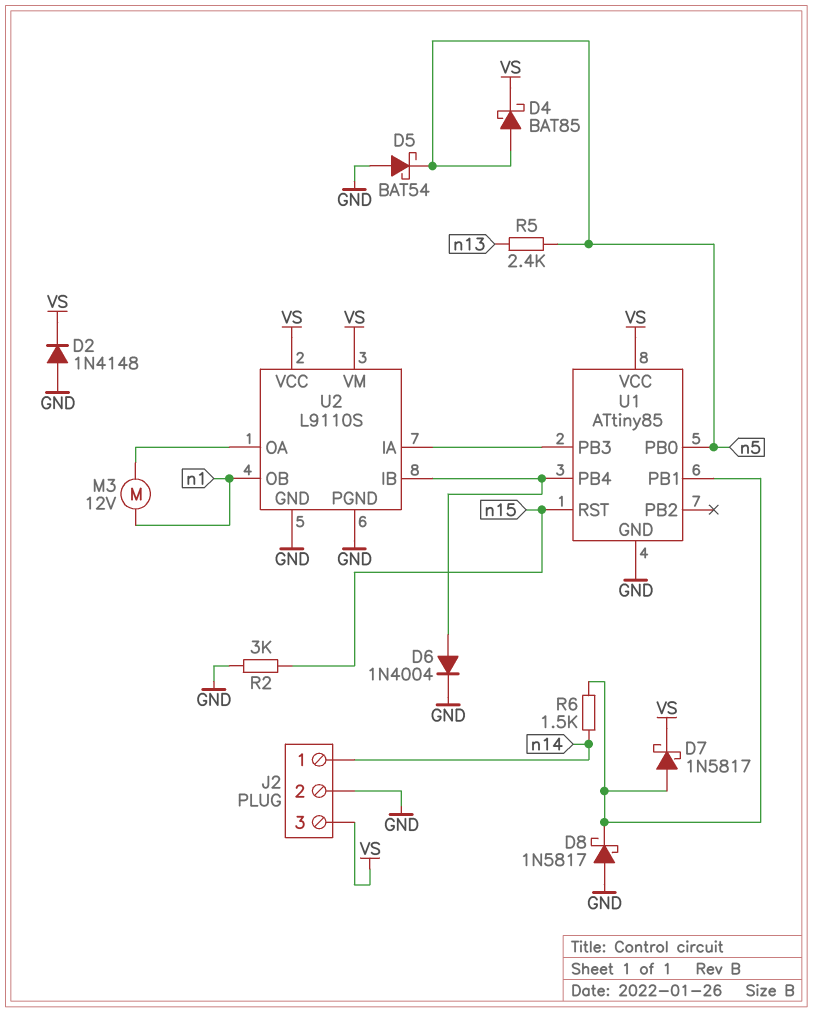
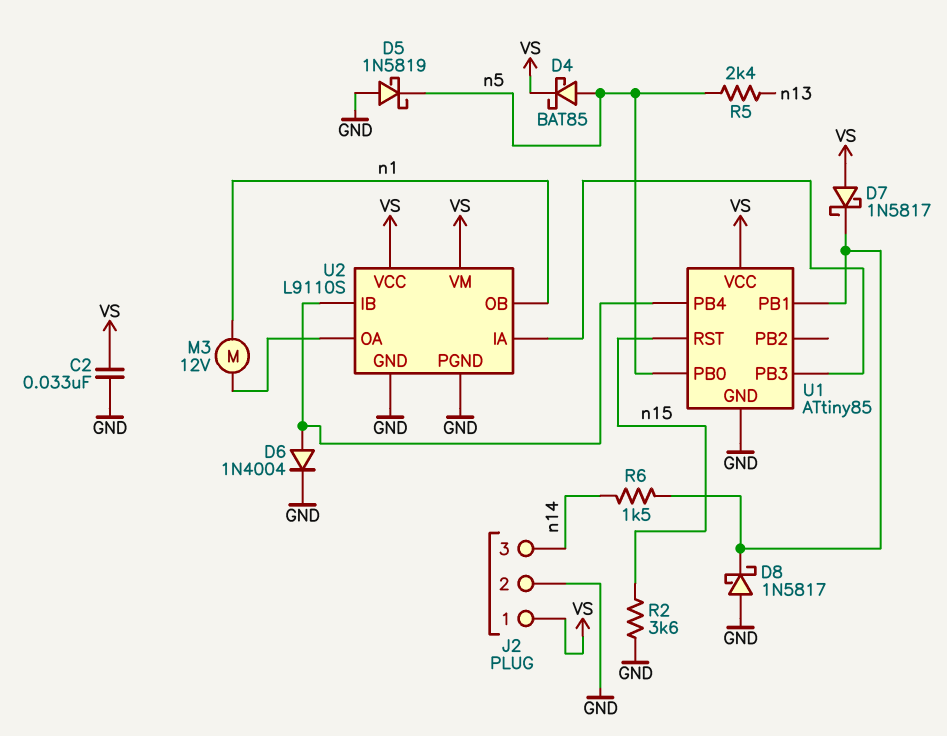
C2: none -> 33nF (GND, VS)
D2: diode 1N4148 (A GND, K VS) -> none
D5: schottky BAT54 (A GND, K n5) -> schottky 1N5819 (A GND, K n5)
D7: schottky 1N5817 (A U1/PB1, K VS) -> schottky 1N5817 (A VS, K U1/PB1)
J2 pin 1: n14 -> VS
J2 pin 3: VS -> n14
R2: 3k (GND, n15) -> 3.6k (GND, n15)

